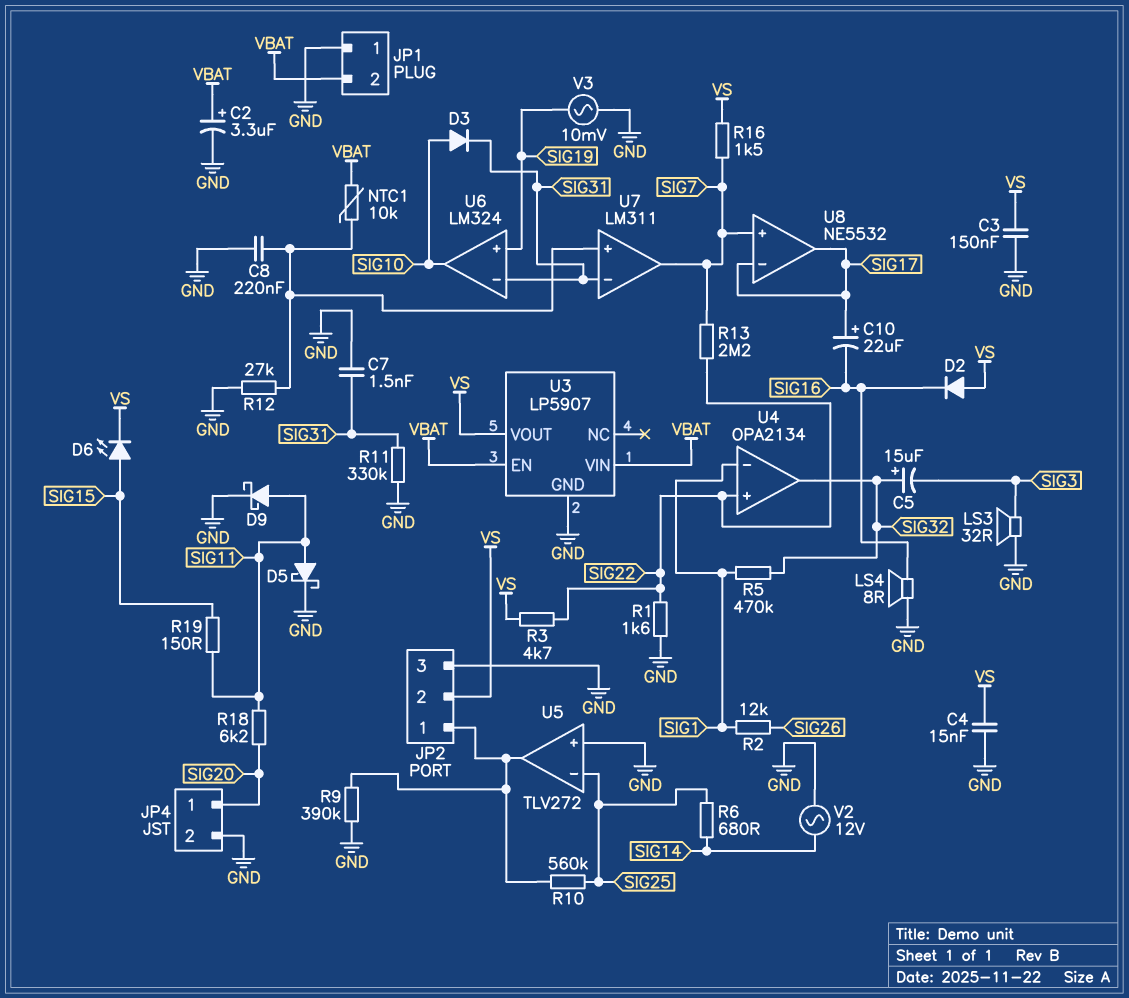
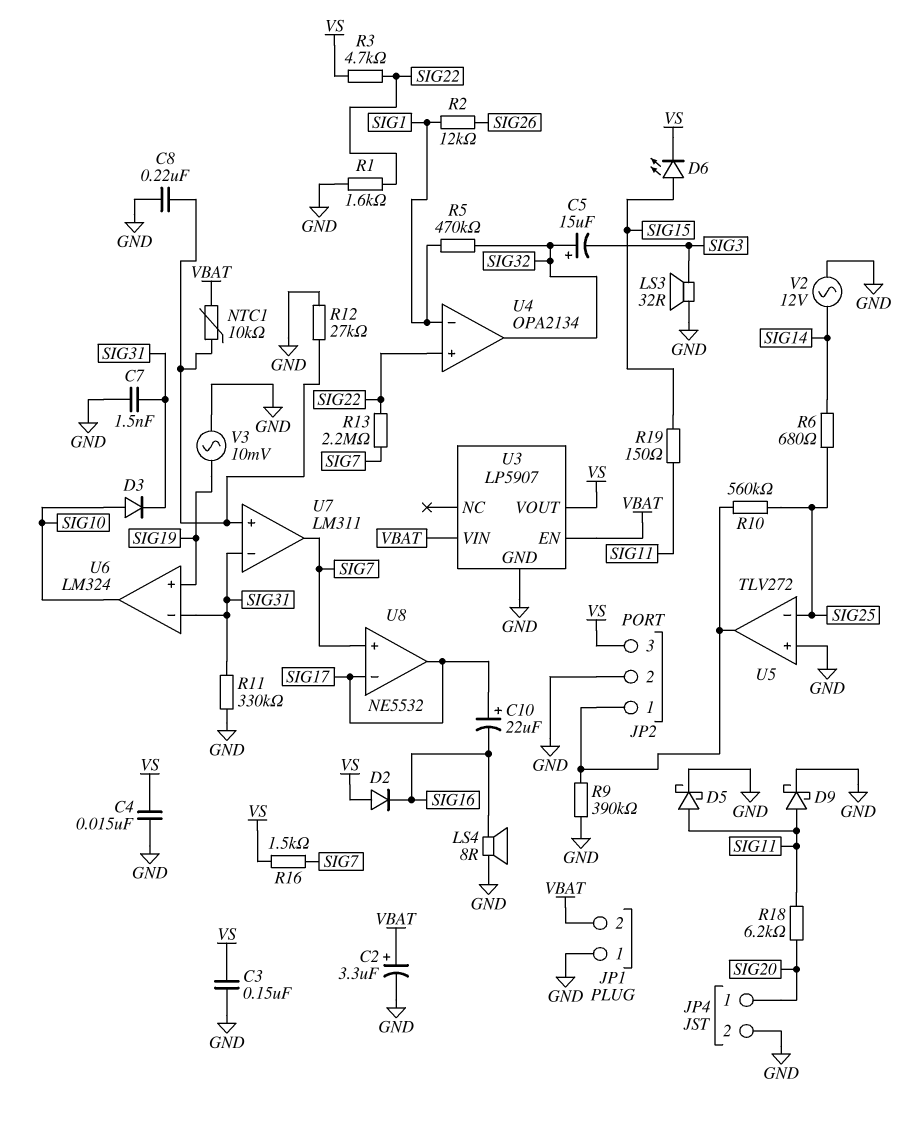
JP2 pin 2: VS -> GND
JP2 pin 3: GND -> VS

